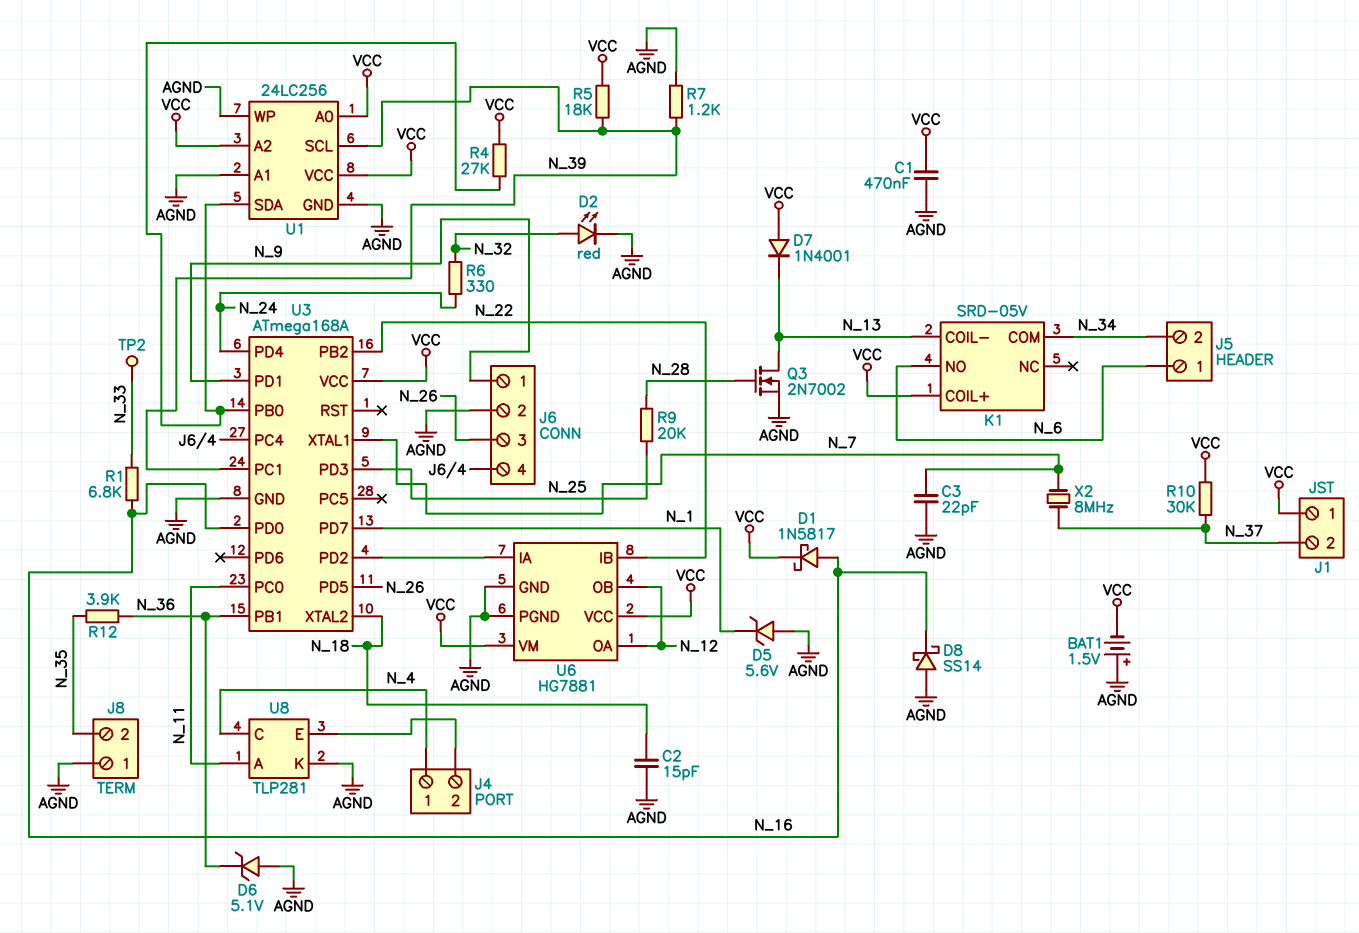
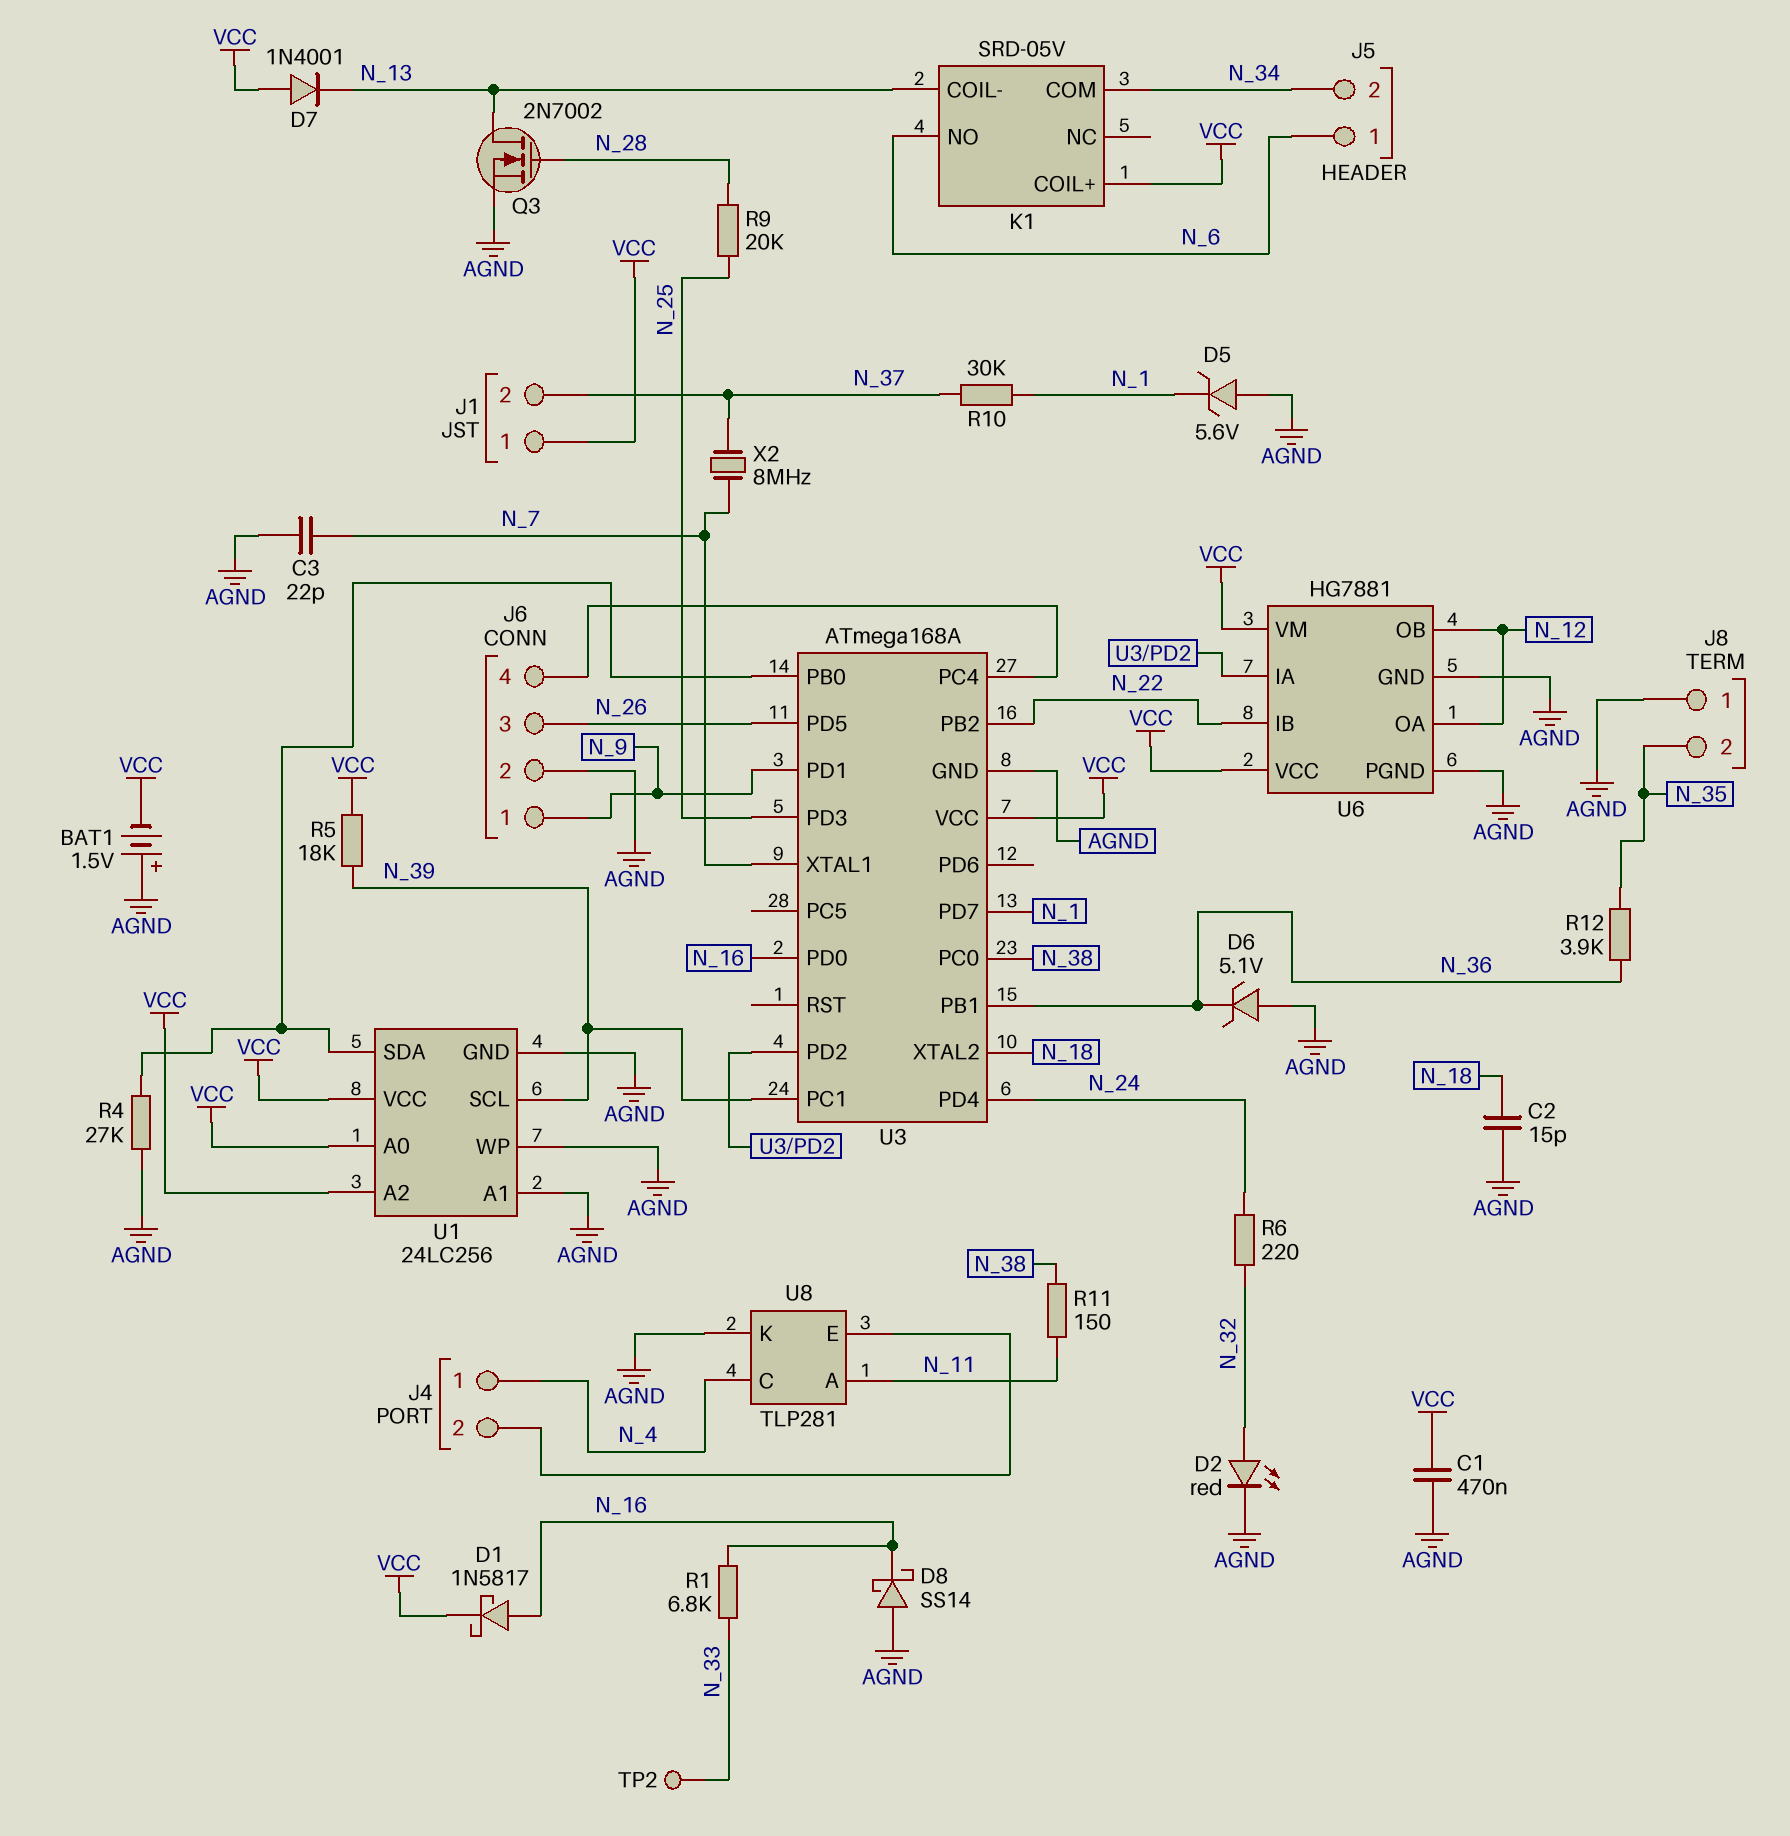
R4: 27k (U1/SDA, VCC) -> 27k (AGND, U1/SDA)
R6: 330 (N_24, N_32) -> 220 (N_24, N_32)
R7: 1.2k (AGND, N_39) -> none
R10: 30k (N_37, VCC) -> 30k (N_1, N_37)
R11: none -> 150 (N_11, N_38)
U3 pin PC0: N_11 -> N_38

